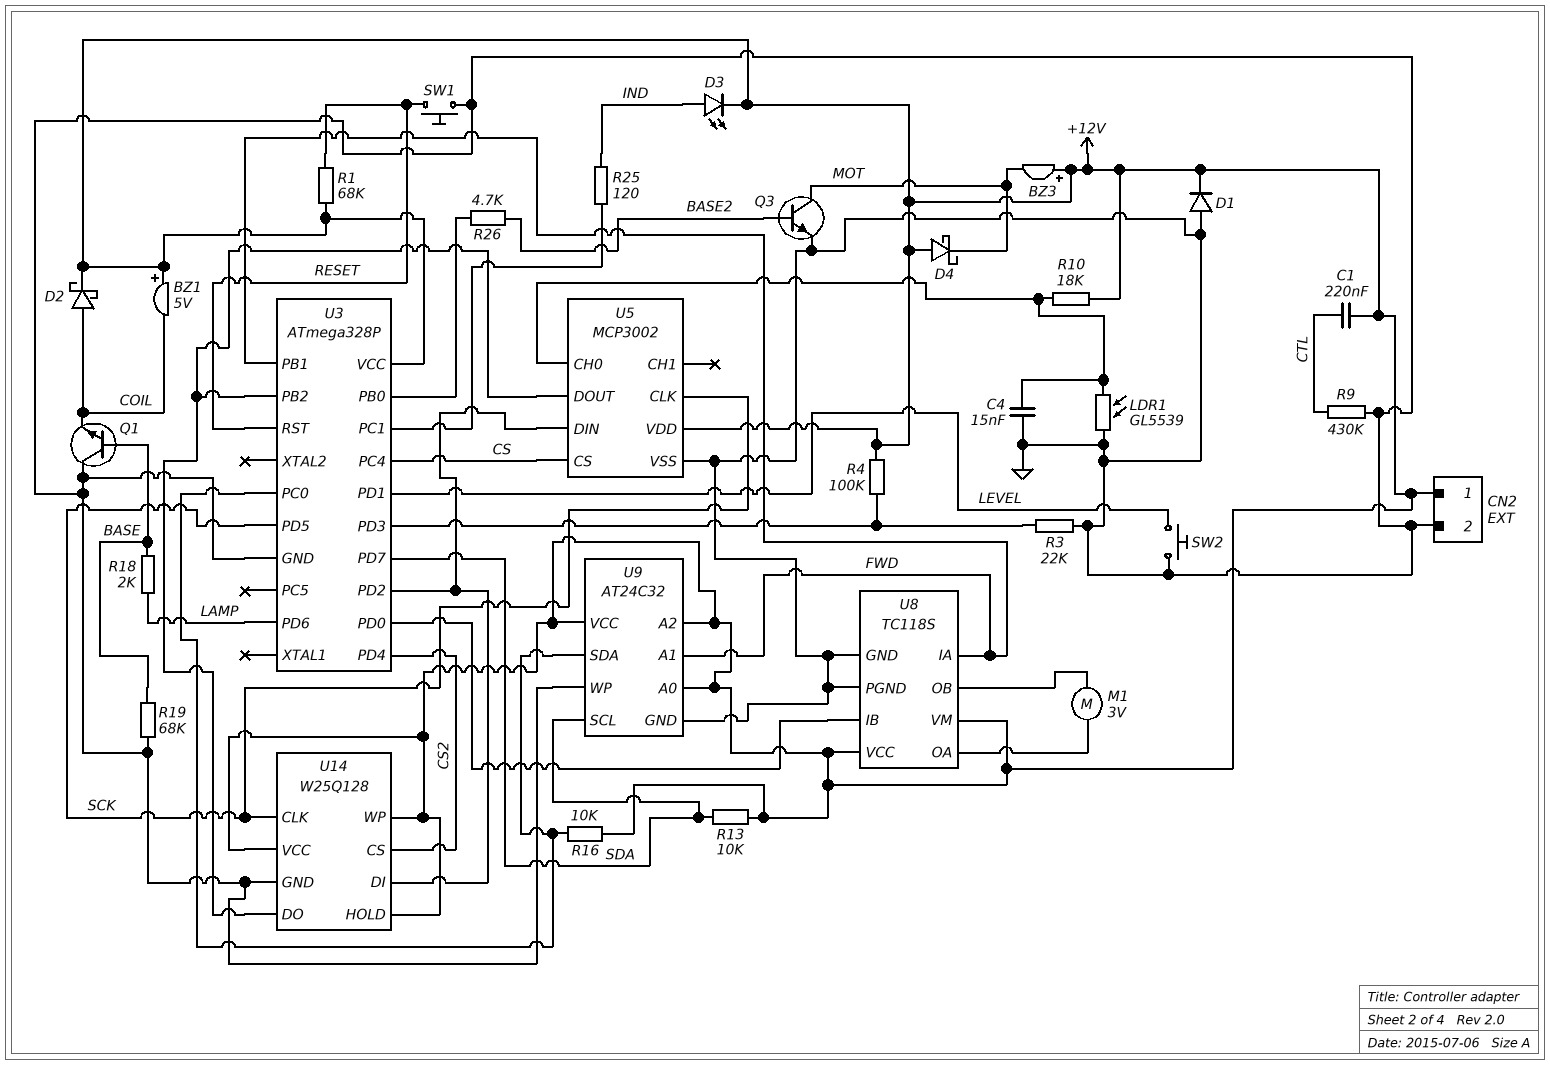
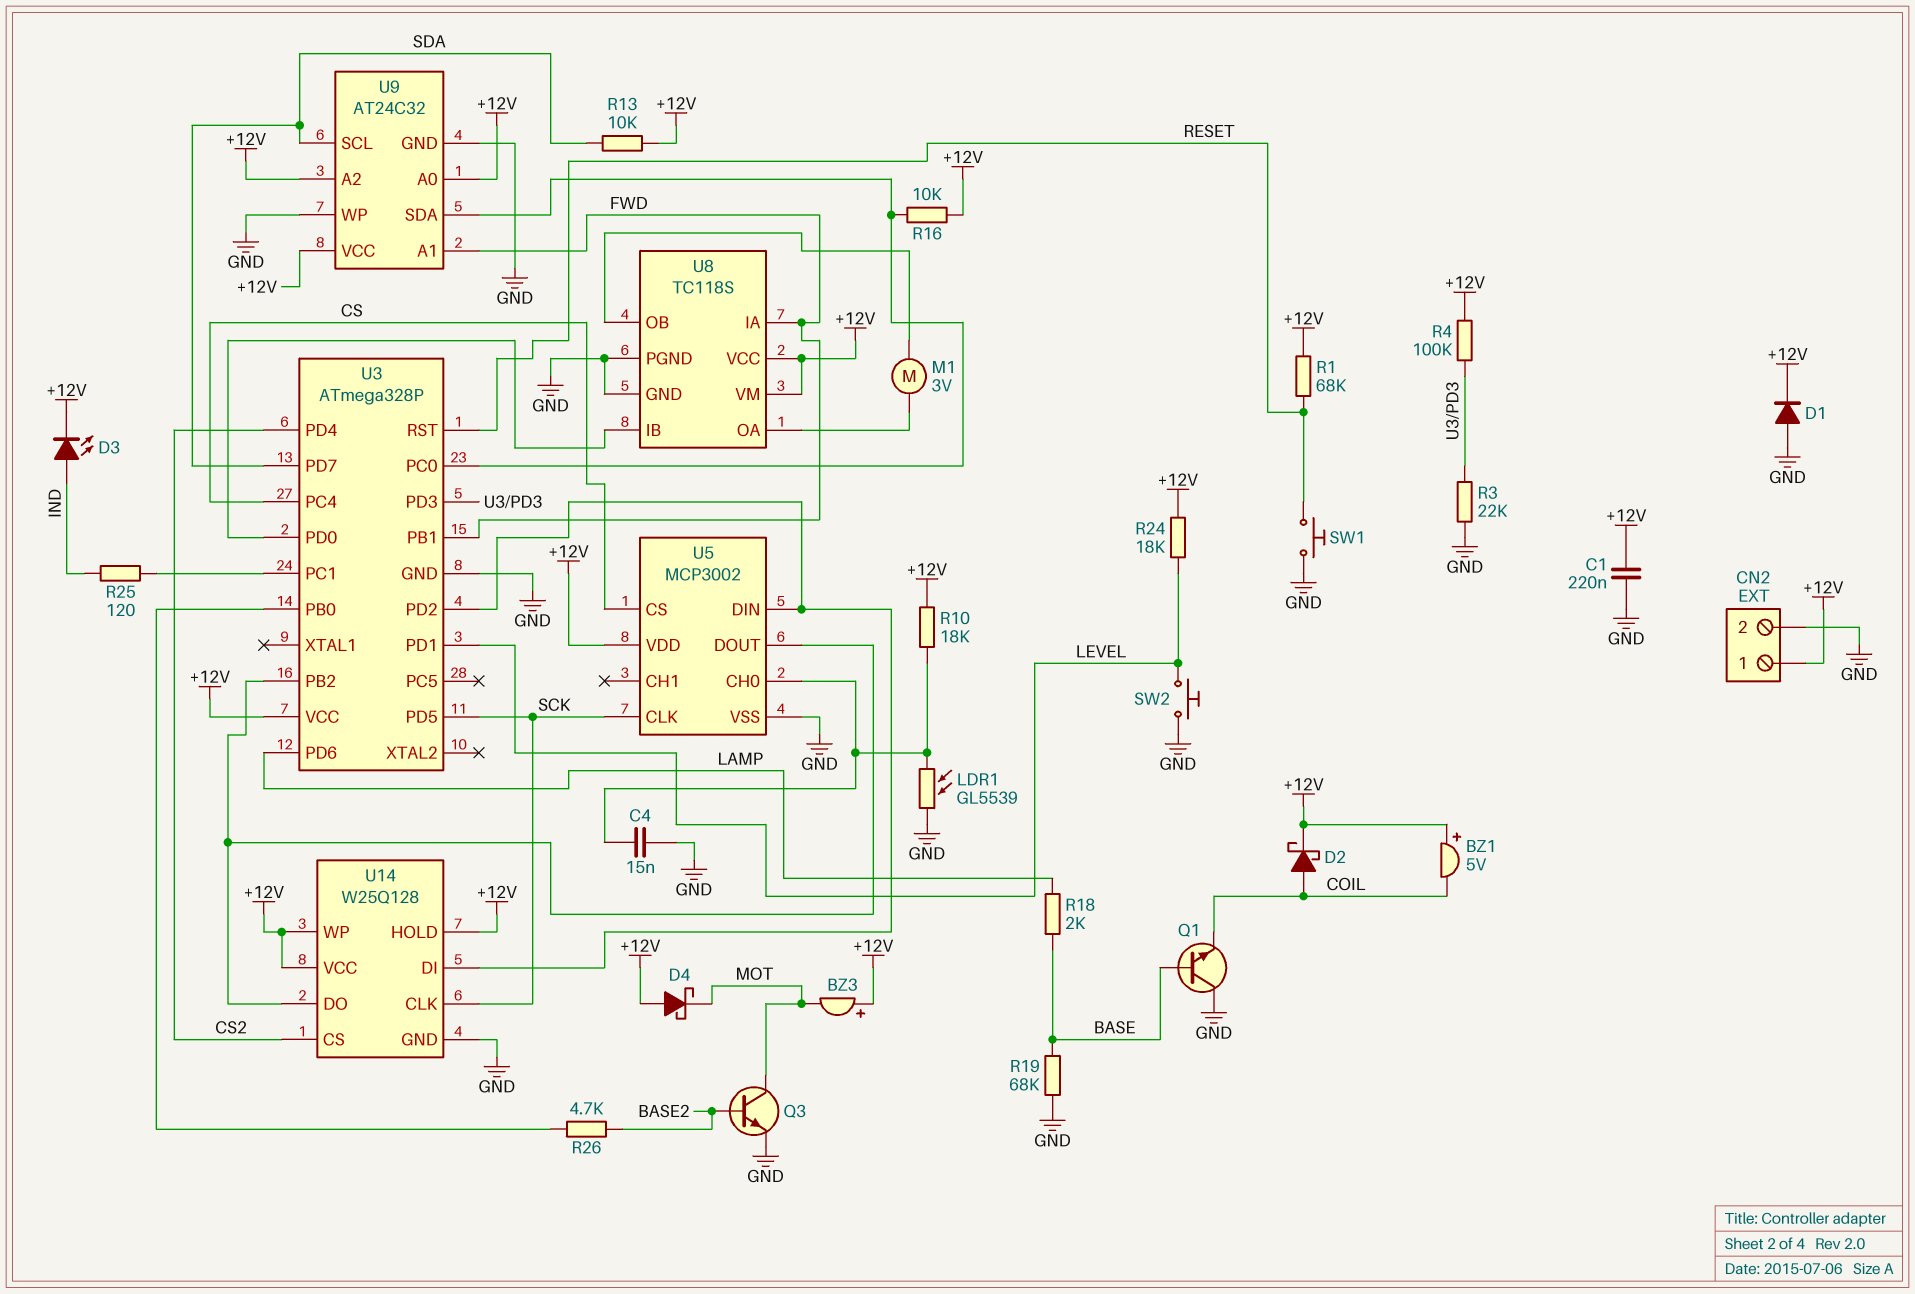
C1: 220nF (+12V, CTL) -> 220nF (+12V, GND)
R9: 430k (CTL, GND) -> none
R24: none -> 18k (+12V, LEVEL)

